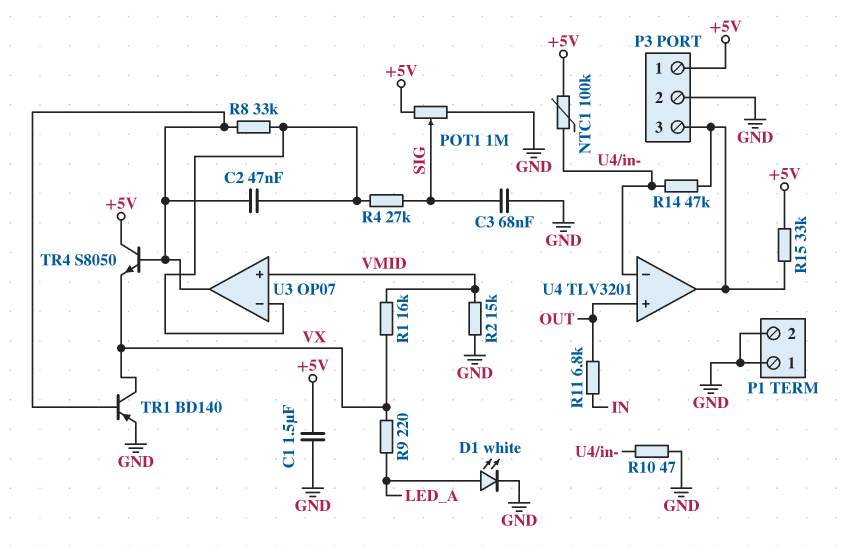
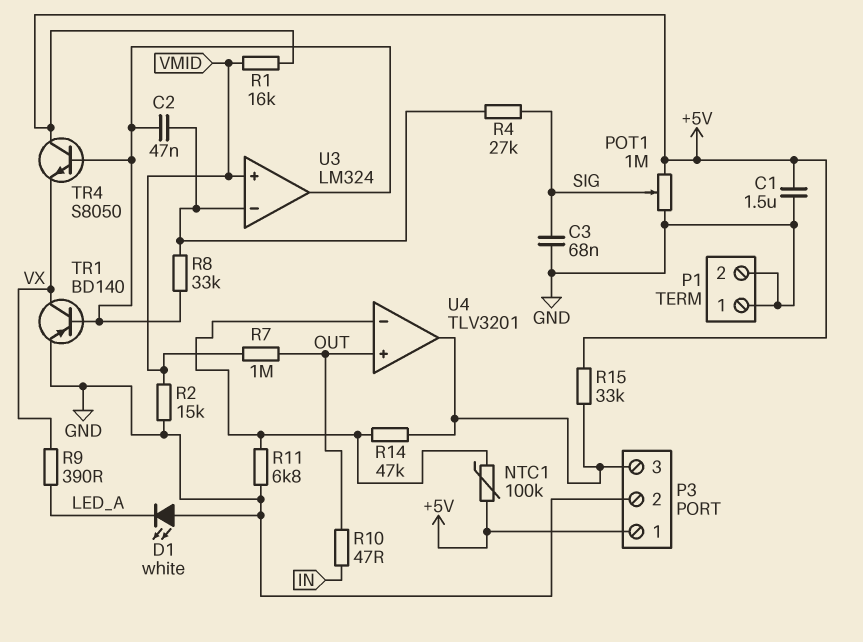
D1: LED white (A LED_A, K GND) -> LED white (A GND, K LED_A)
R1: 16k (VMID, VX) -> 16k (+5V, VMID)
R7: none -> 1M (OUT, VMID)
R9: 220 (LED_A, VX) -> 390 (LED_A, VX)
R10: 47 (GND, U4/in-) -> 47 (IN, OUT)
R11: 6.8k (IN, OUT) -> 6.8k (GND, U4/in-)
U3: OP07 -> LM324

